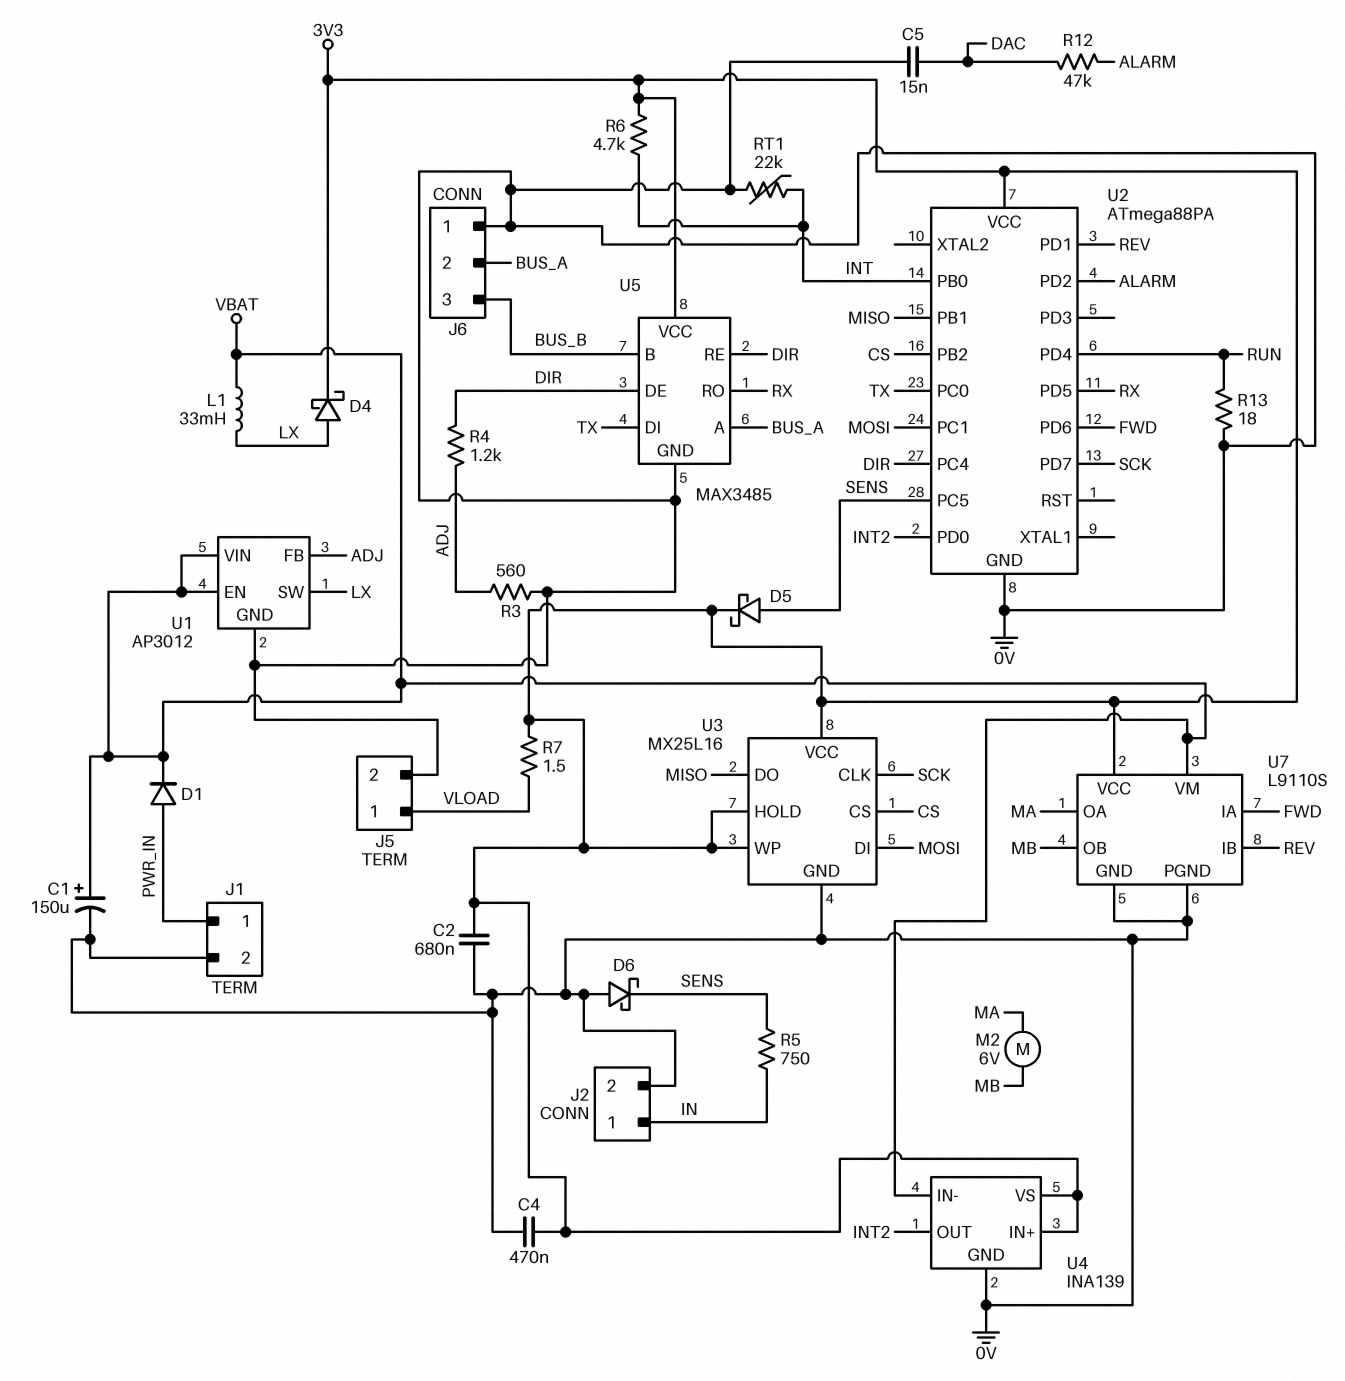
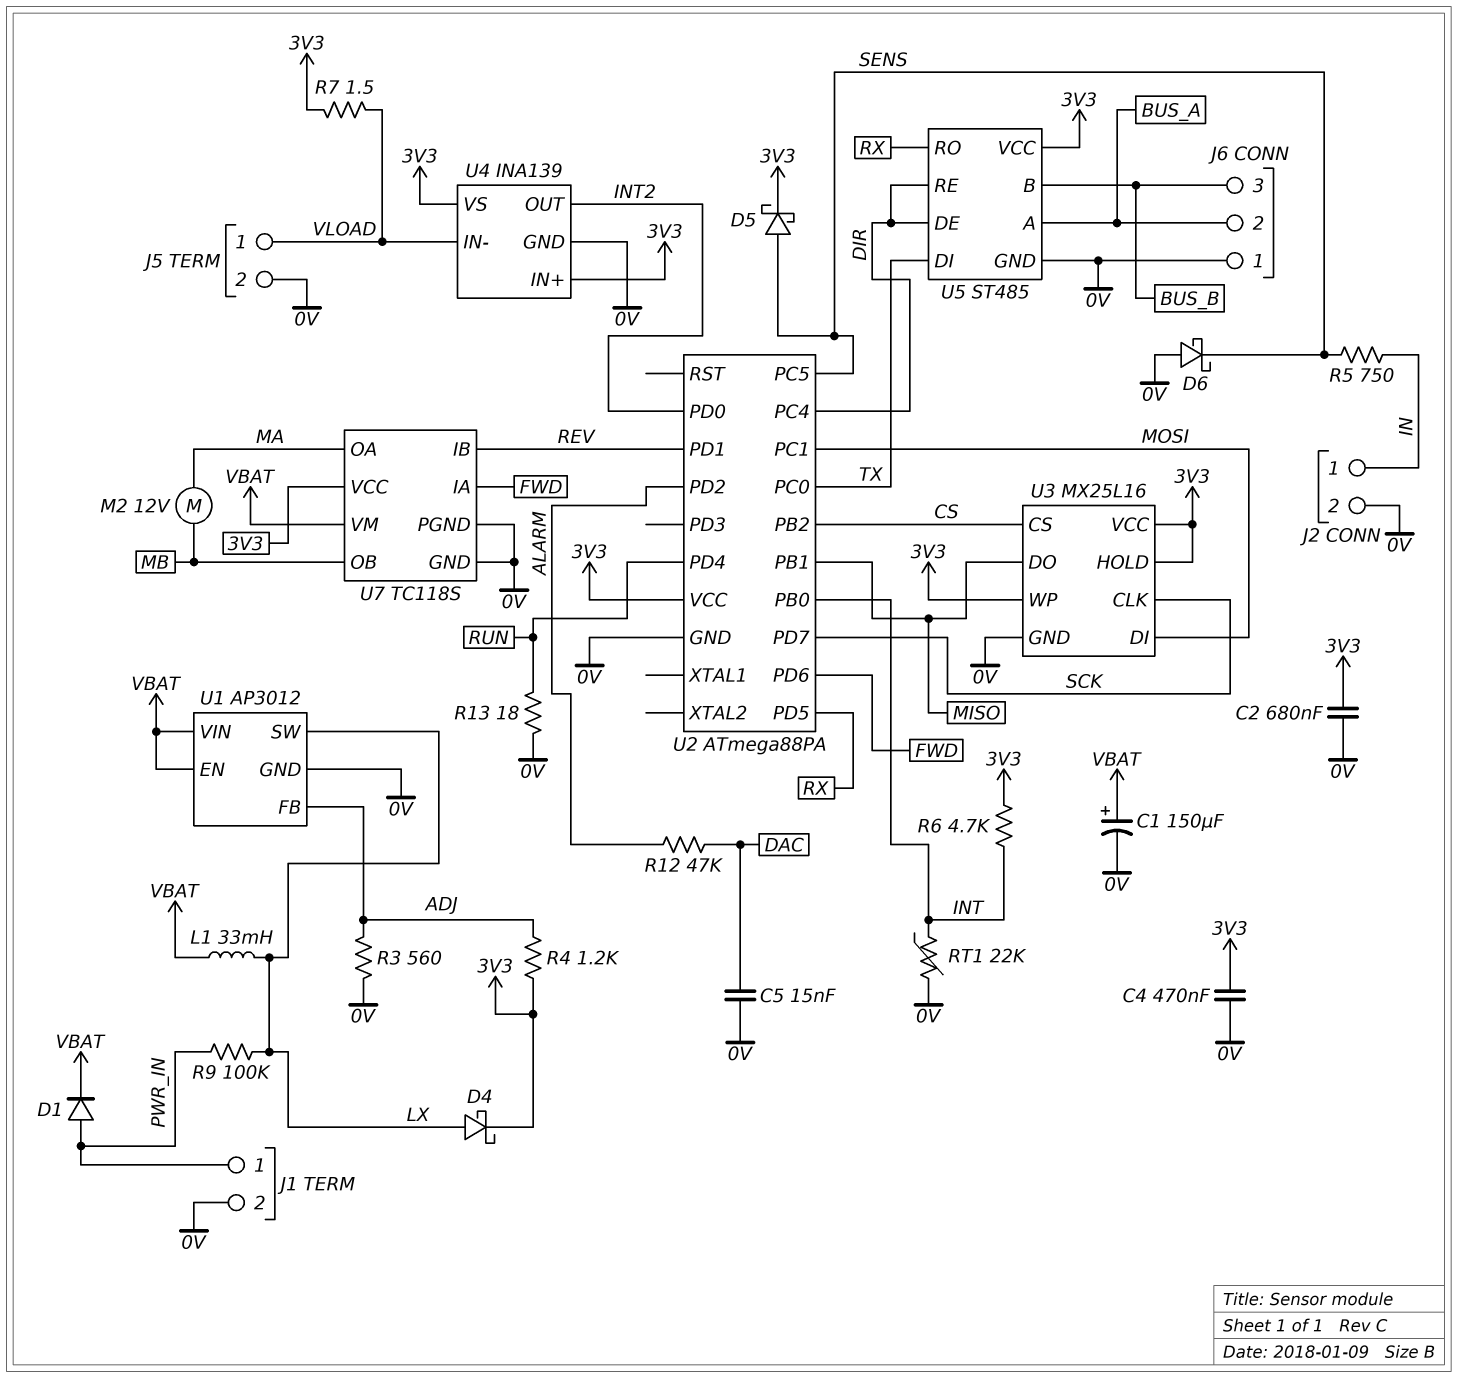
M2: motor 6V (MA, MB) -> motor 12V (MA, MB)
R4: 1.2k (ADJ, DIR) -> 1.2k (3V3, ADJ)
R9: none -> 100k (LX, PWR_IN)
U4 pin IN-: VBAT -> VLOAD
U5: MAX3485 -> ST485
U7: L9110S -> TC118S

